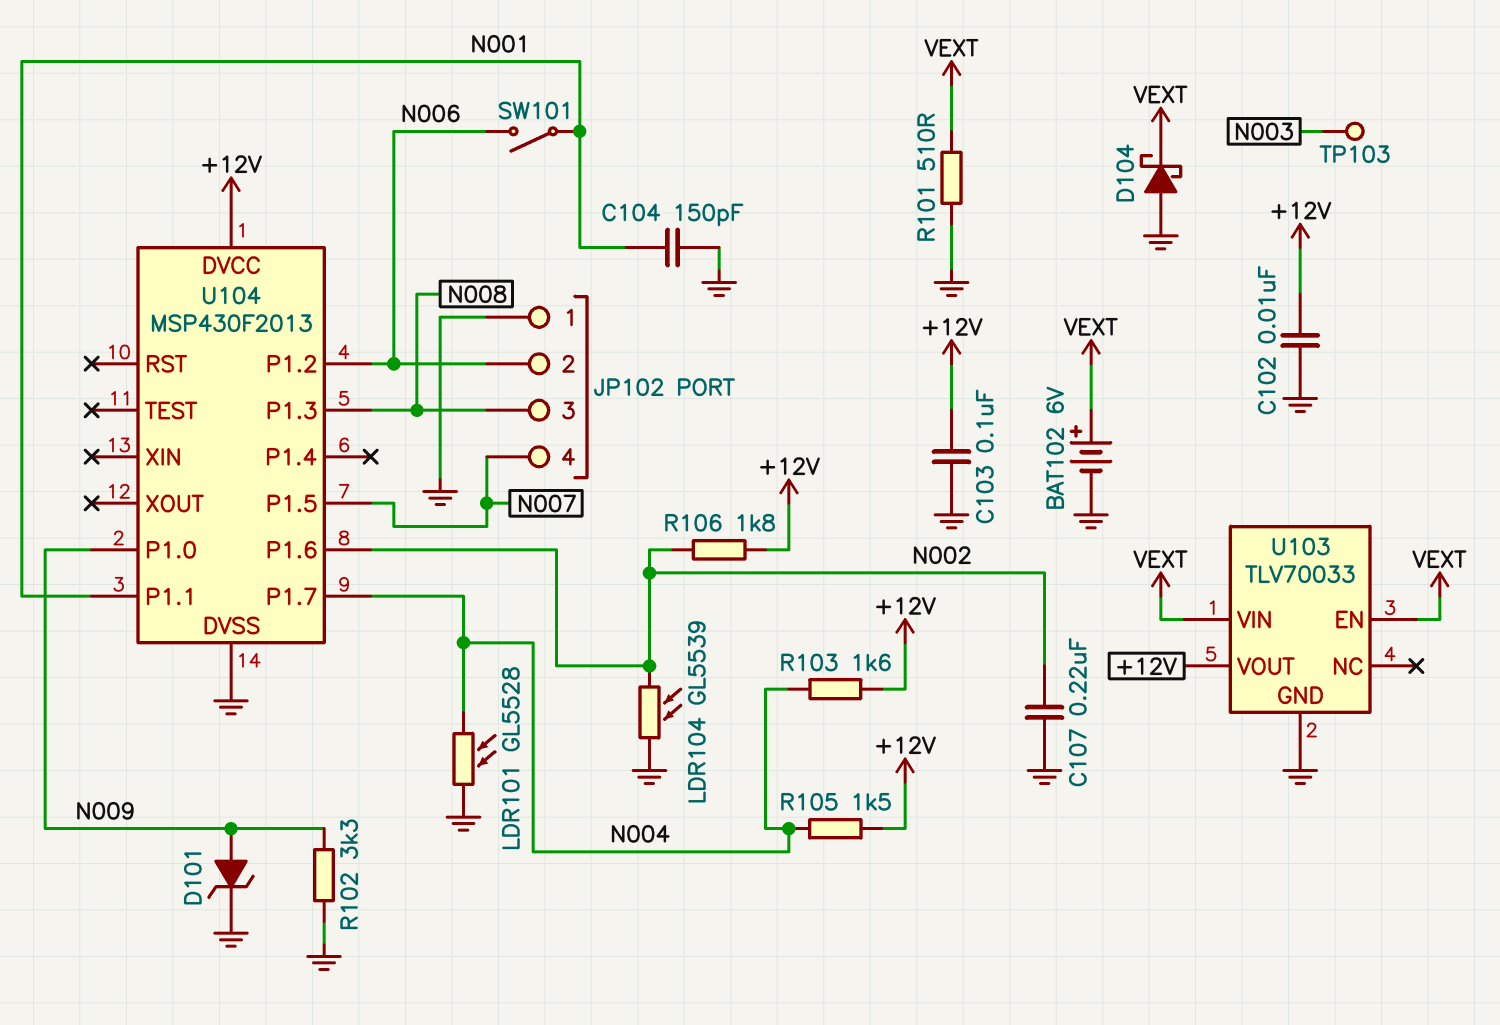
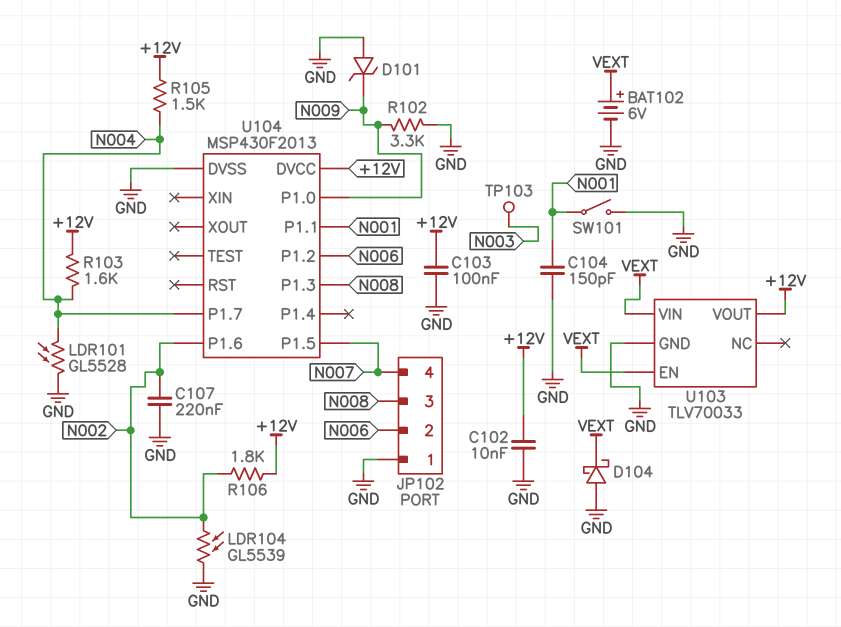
D101: zener (A N009, K GND) -> zener (A GND, K N009)
R101: 510 (GND, VEXT) -> none
SW101: switch (N001, N006) -> switch (GND, N001)

